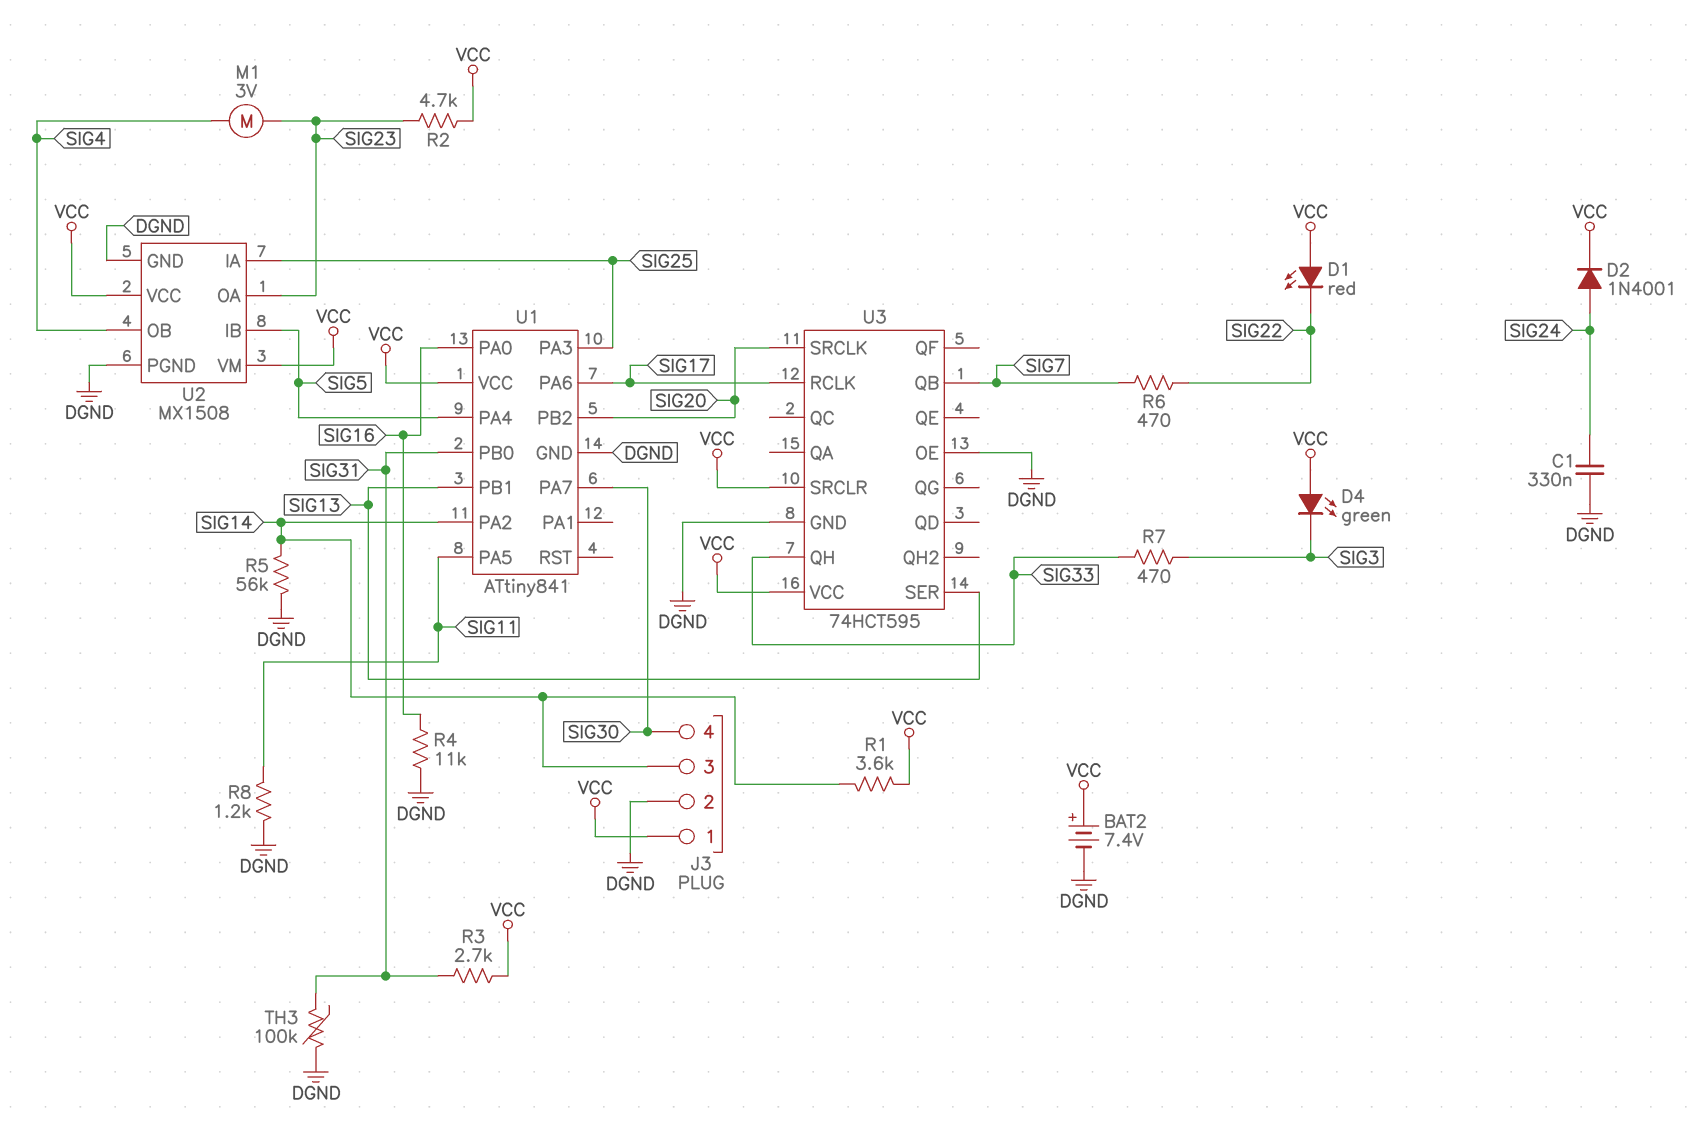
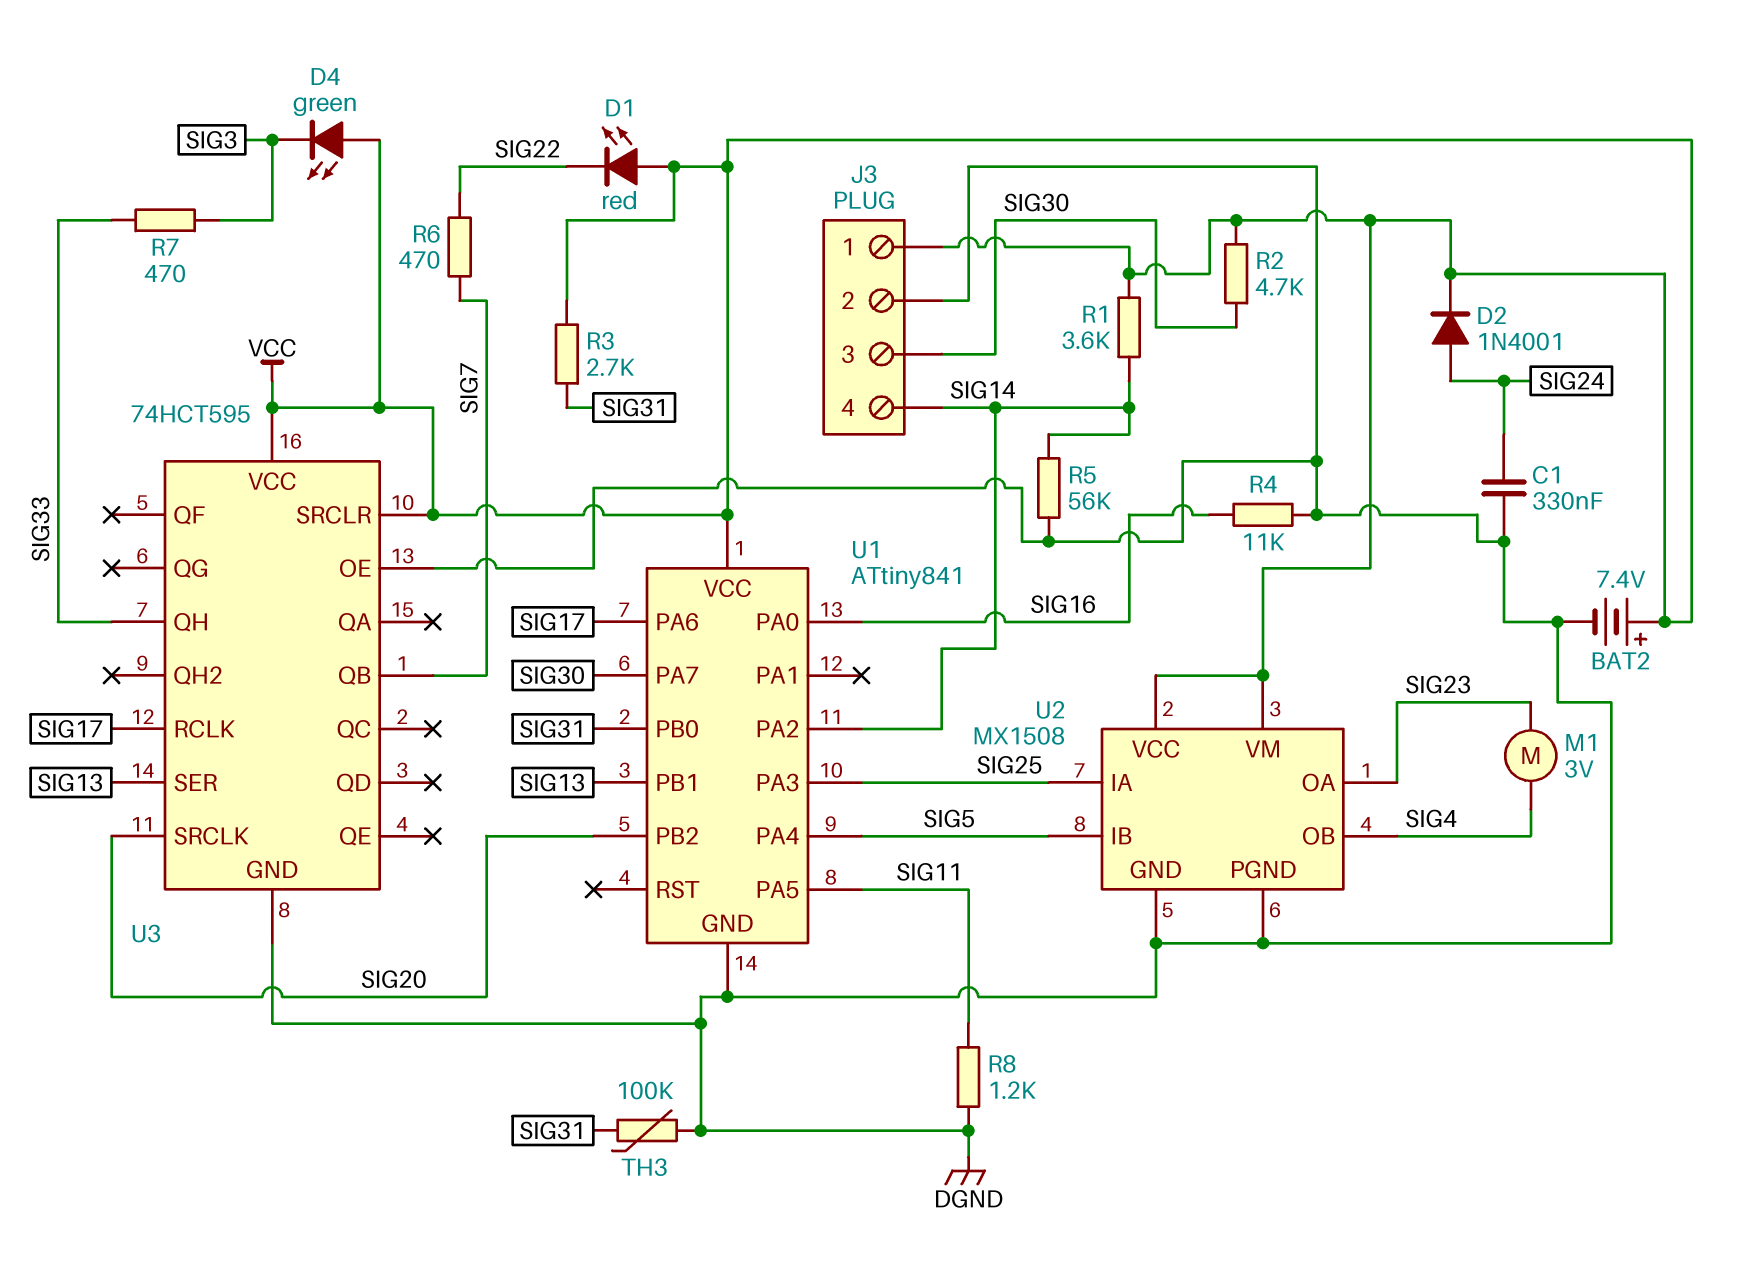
J3 pin 3: SIG14 -> SIG30
J3 pin 4: SIG30 -> SIG14
R2: 4.7k (SIG23, VCC) -> 4.7k (SIG30, VCC)

